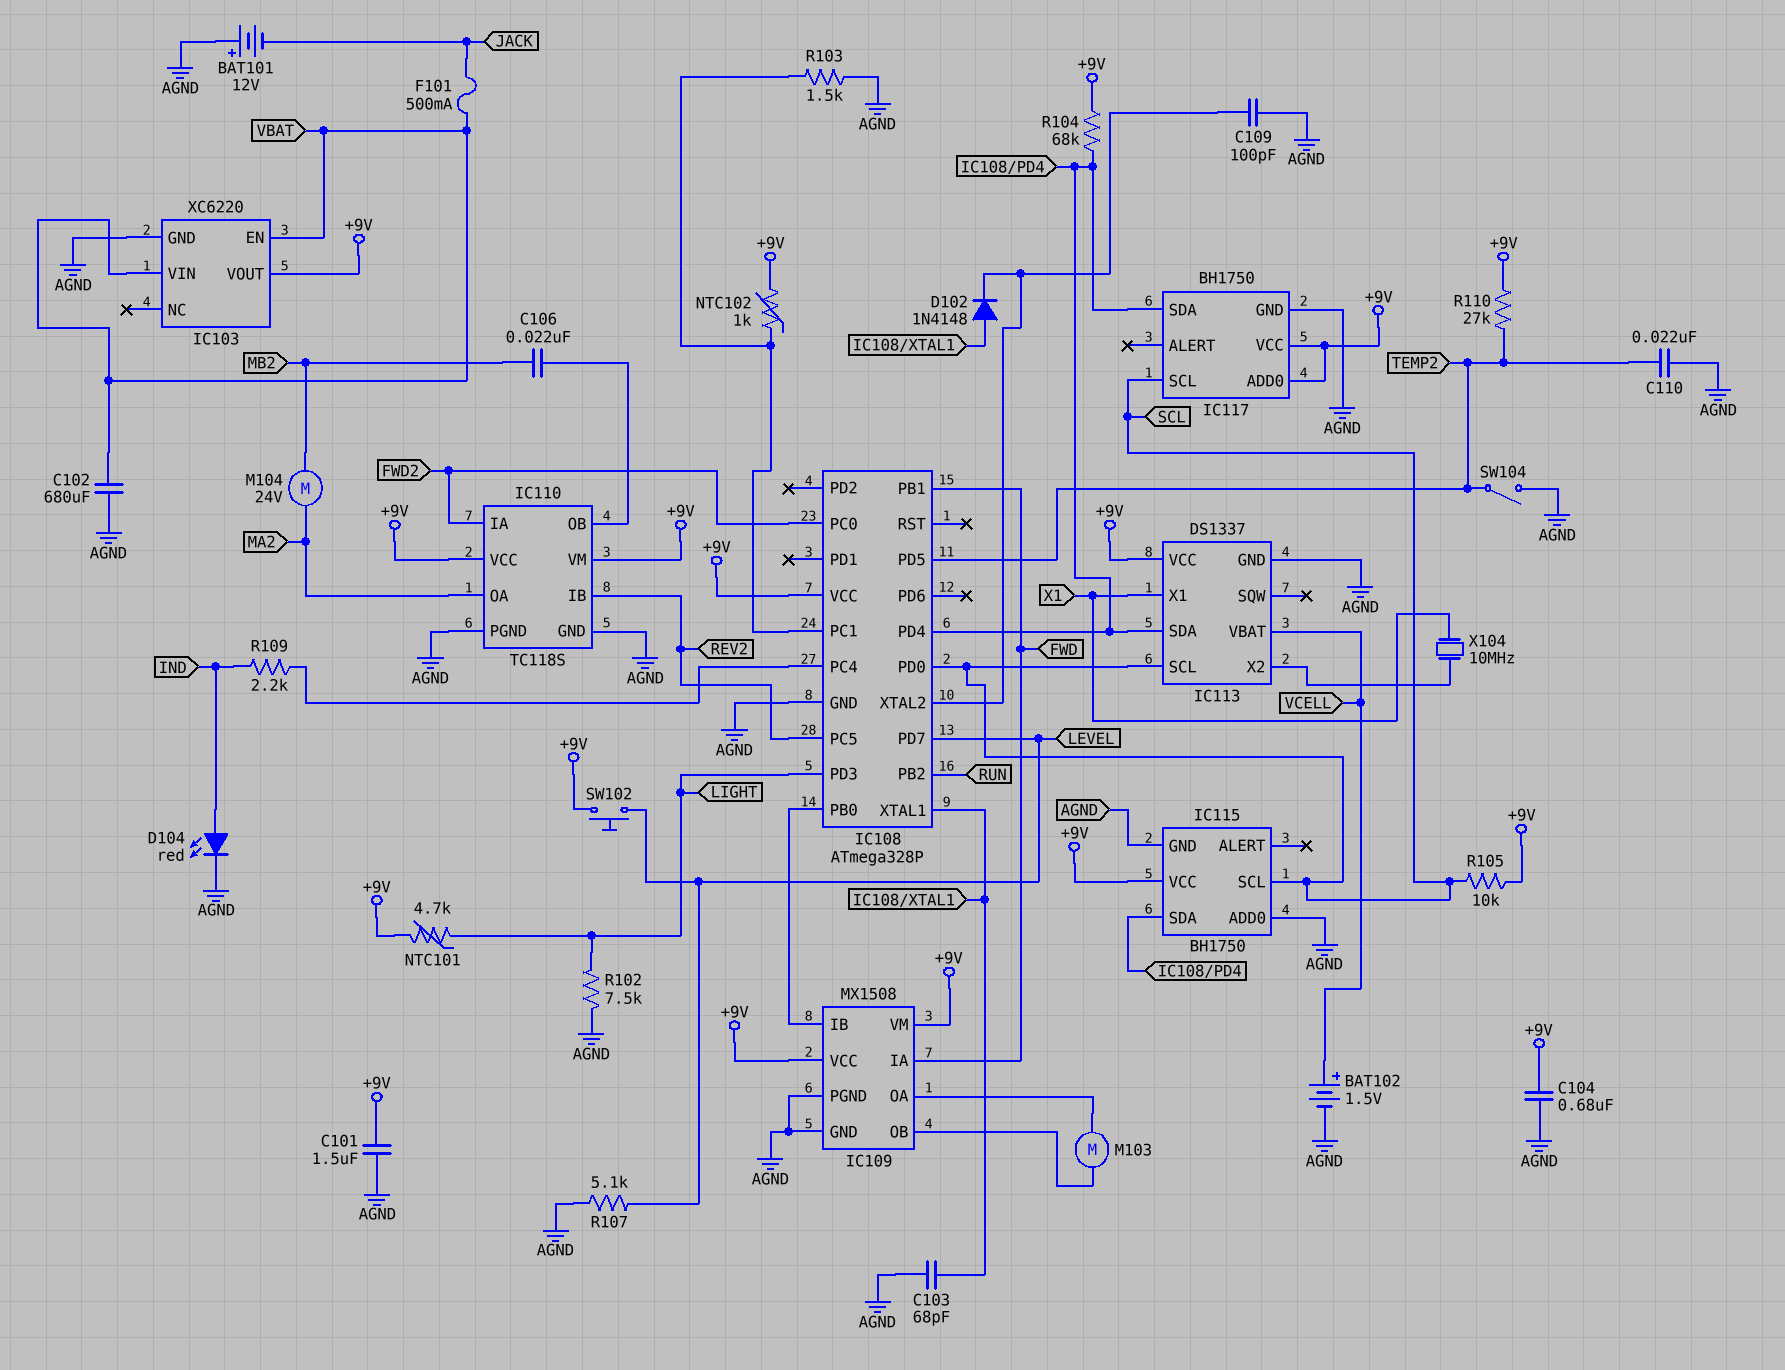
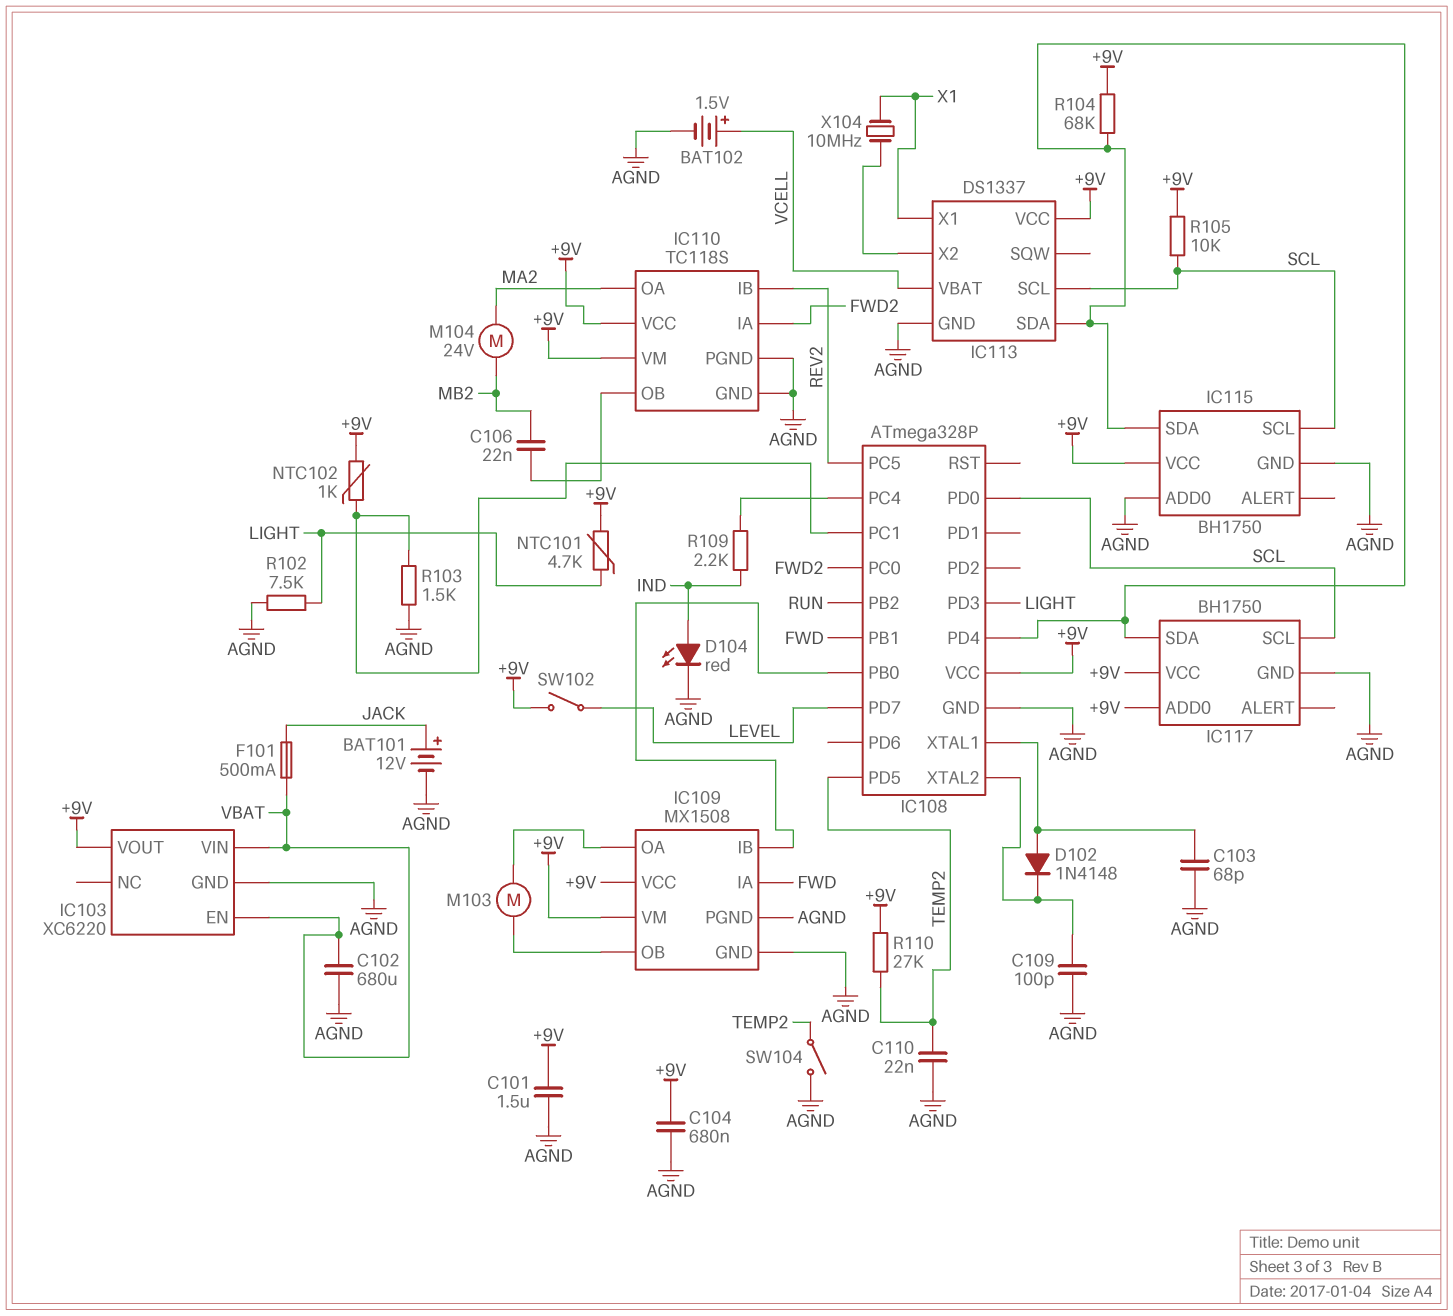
BAT101: 12V (plus AGND, minus JACK) -> 12V (plus JACK, minus AGND)
R107: 5.1k (AGND, LEVEL) -> none
SW102: button (+9V, LEVEL) -> switch (+9V, LEVEL)

